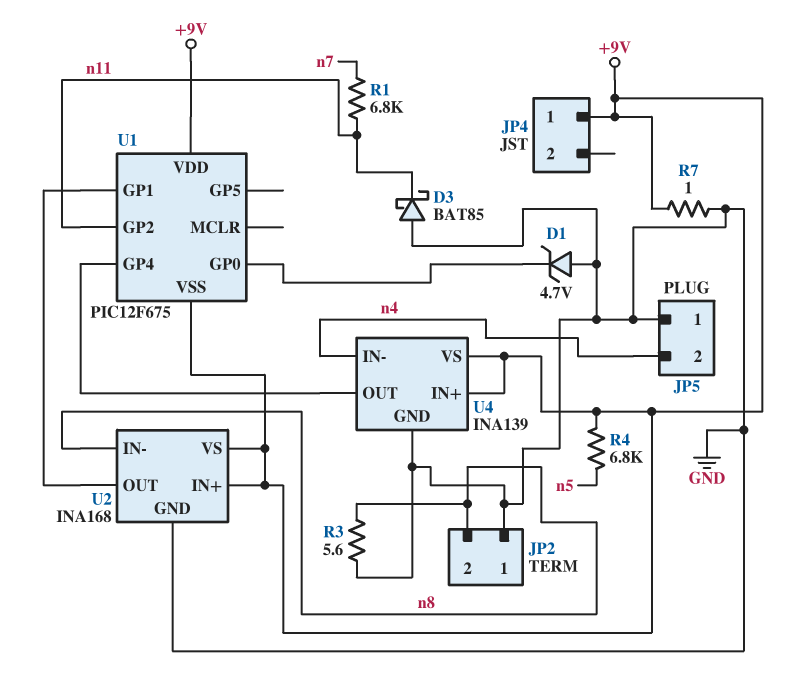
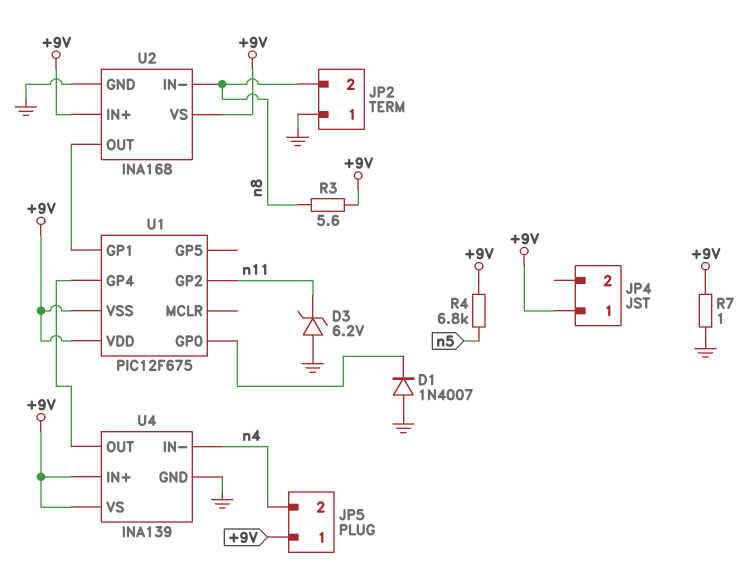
D1: zener 4.7V (A GND, K U1/GP0) -> diode 1N4007 (A GND, K U1/GP0)
D3: schottky BAT85 (A GND, K n11) -> zener 6.2V (A GND, K n11)
JP5 pin 1: GND -> +9V
R1: 6.8k (n7, n11) -> none
R3: 5.6 (GND, n8) -> 5.6 (+9V, n8)

